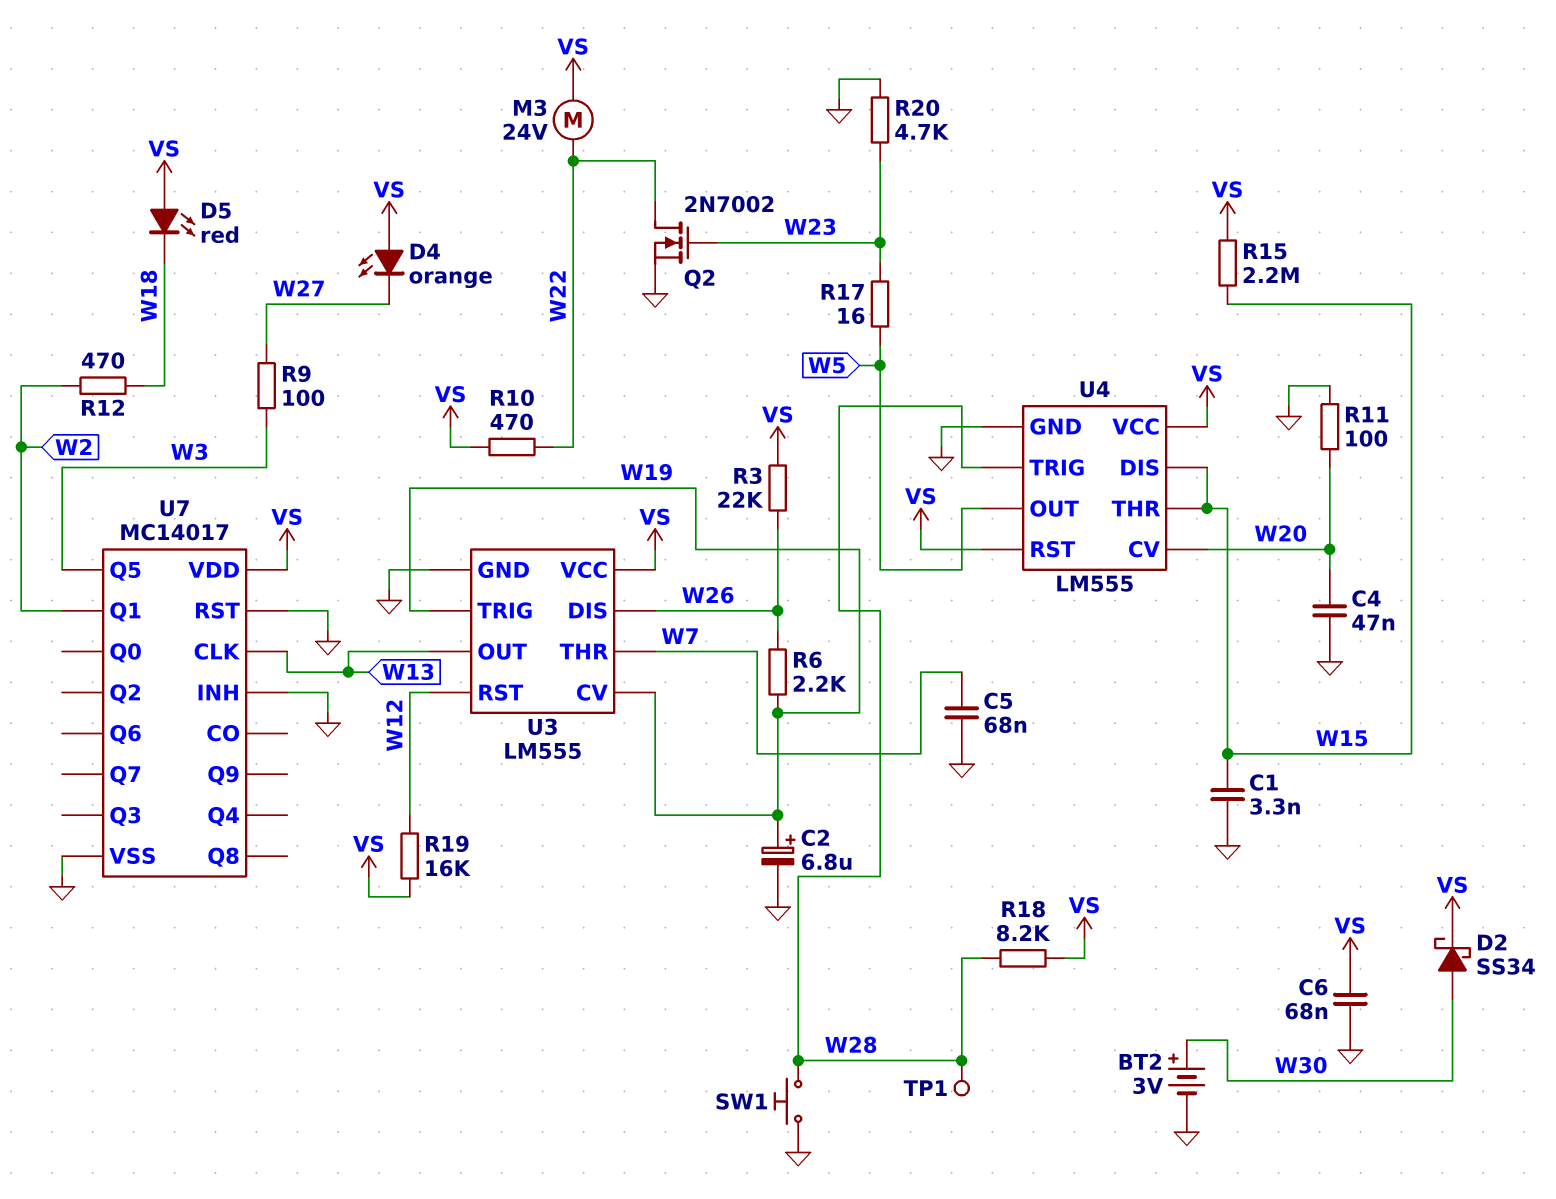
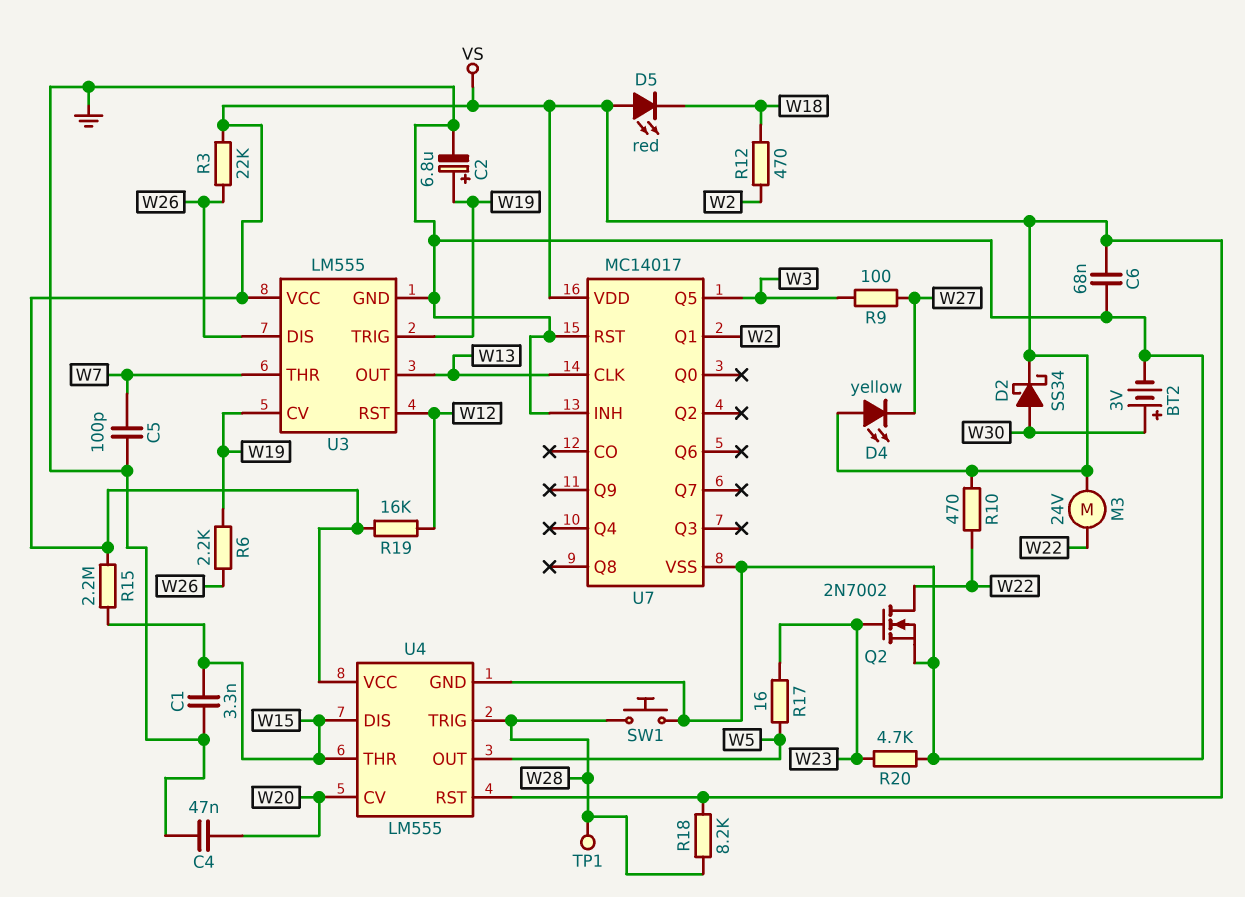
C5: 68nF (GND, W7) -> 100pF (GND, W7)
D4: LED orange (A VS, K W27) -> LED yellow (A VS, K W27)
R11: 100 (GND, W20) -> none

